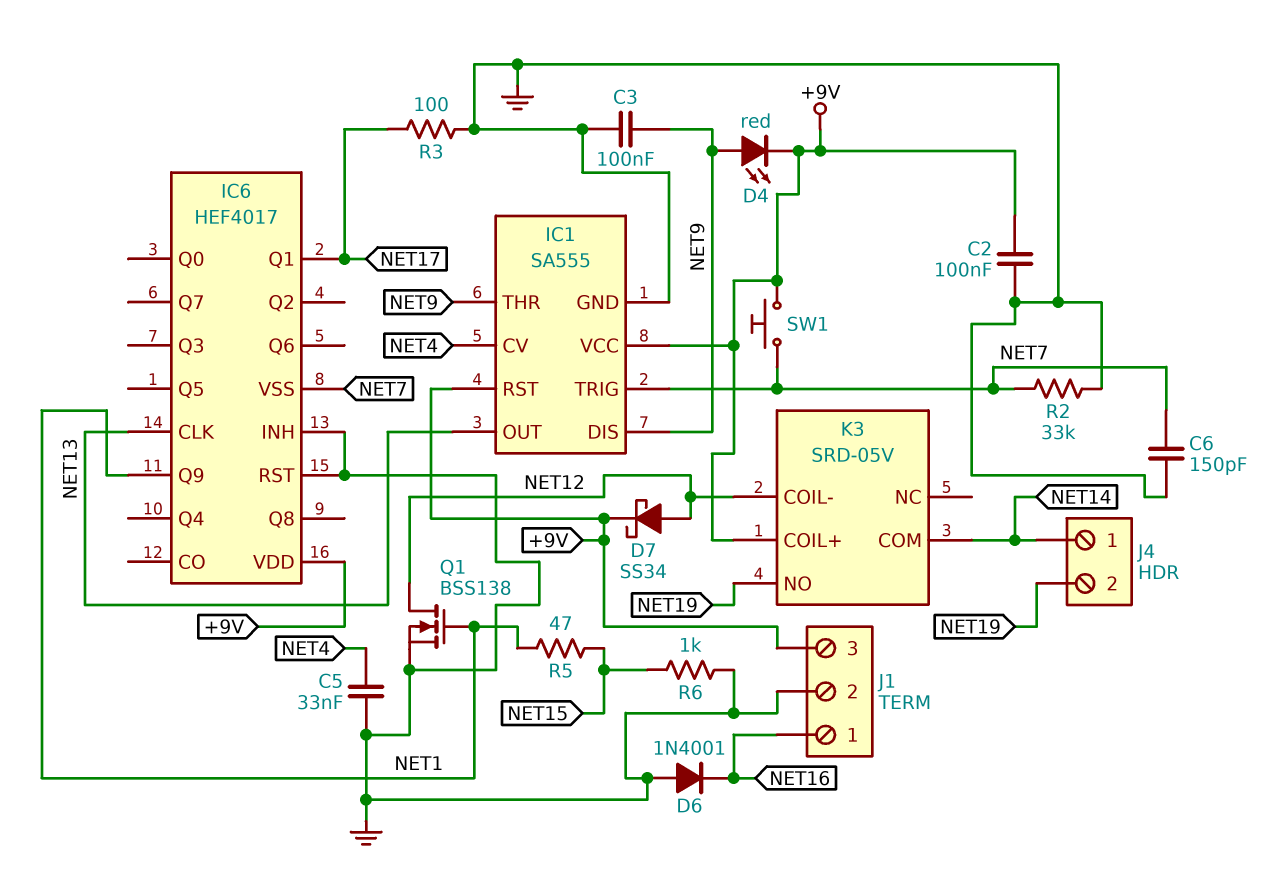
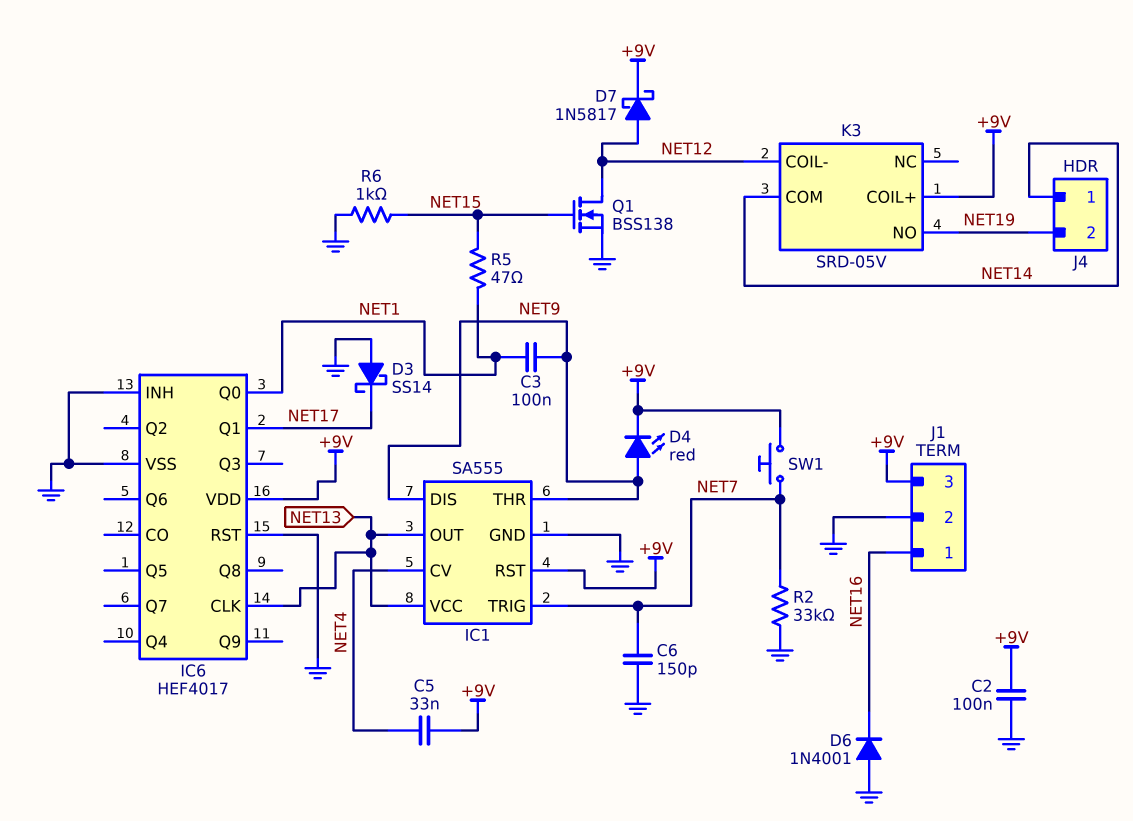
C3: 100nF (GND, NET9) -> 100nF (NET1, NET9)
C5: 33nF (GND, NET4) -> 33nF (+9V, NET4)
D3: none -> schottky SS14 (A GND, K NET17)
D7: schottky SS34 (A NET12, K +9V) -> schottky 1N5817 (A NET12, K +9V)
IC1 pin VCC: +9V -> NET13
IC6 pin Q0: none -> NET1
IC6 pin Q9: NET1 -> none
IC6 pin VSS: NET7 -> GND
Q1: NMOS BSS138 (G NET1, D NET12, S GND) -> NMOS BSS138 (G NET15, D NET12, S GND)
R3: 100 (GND, NET17) -> none

